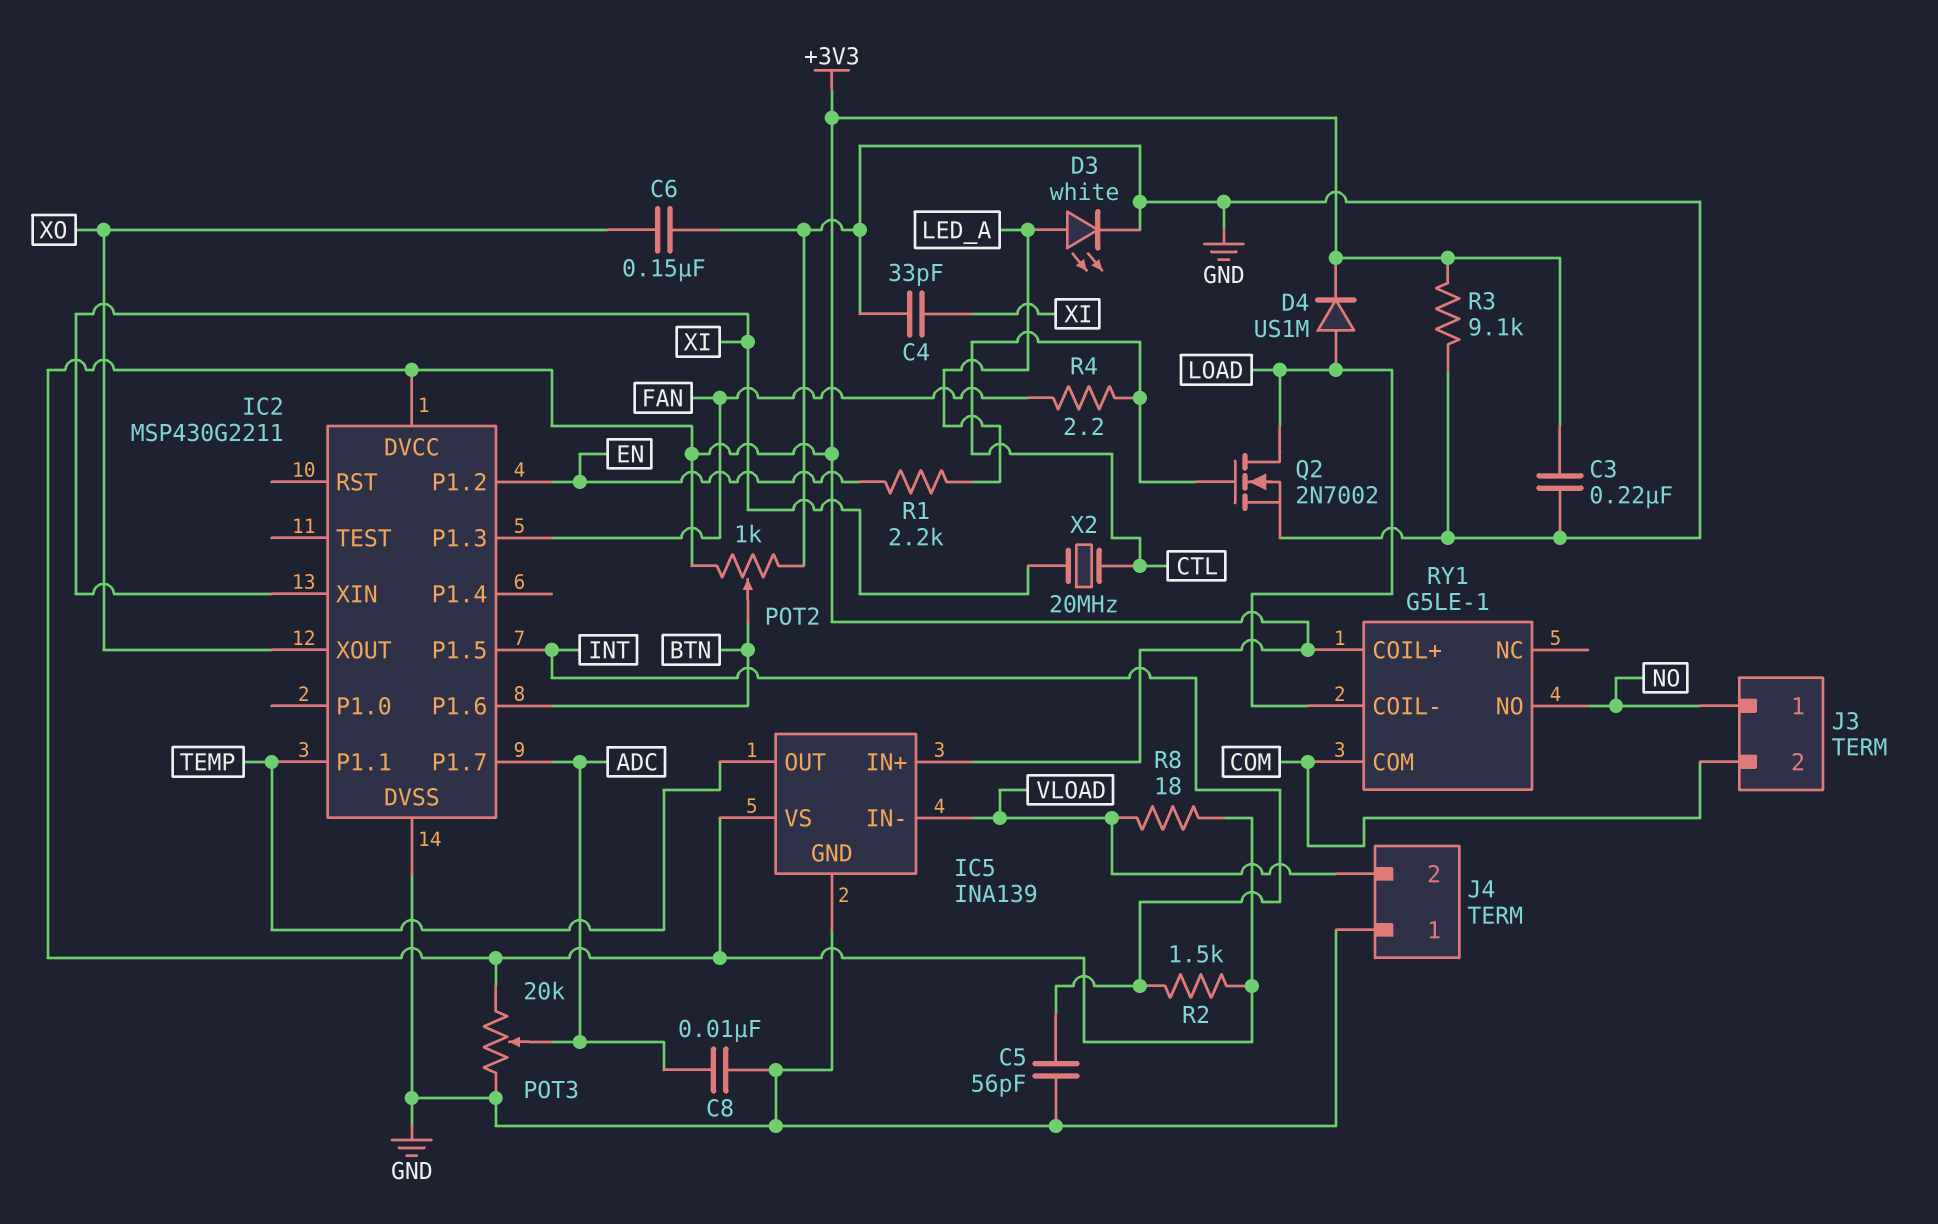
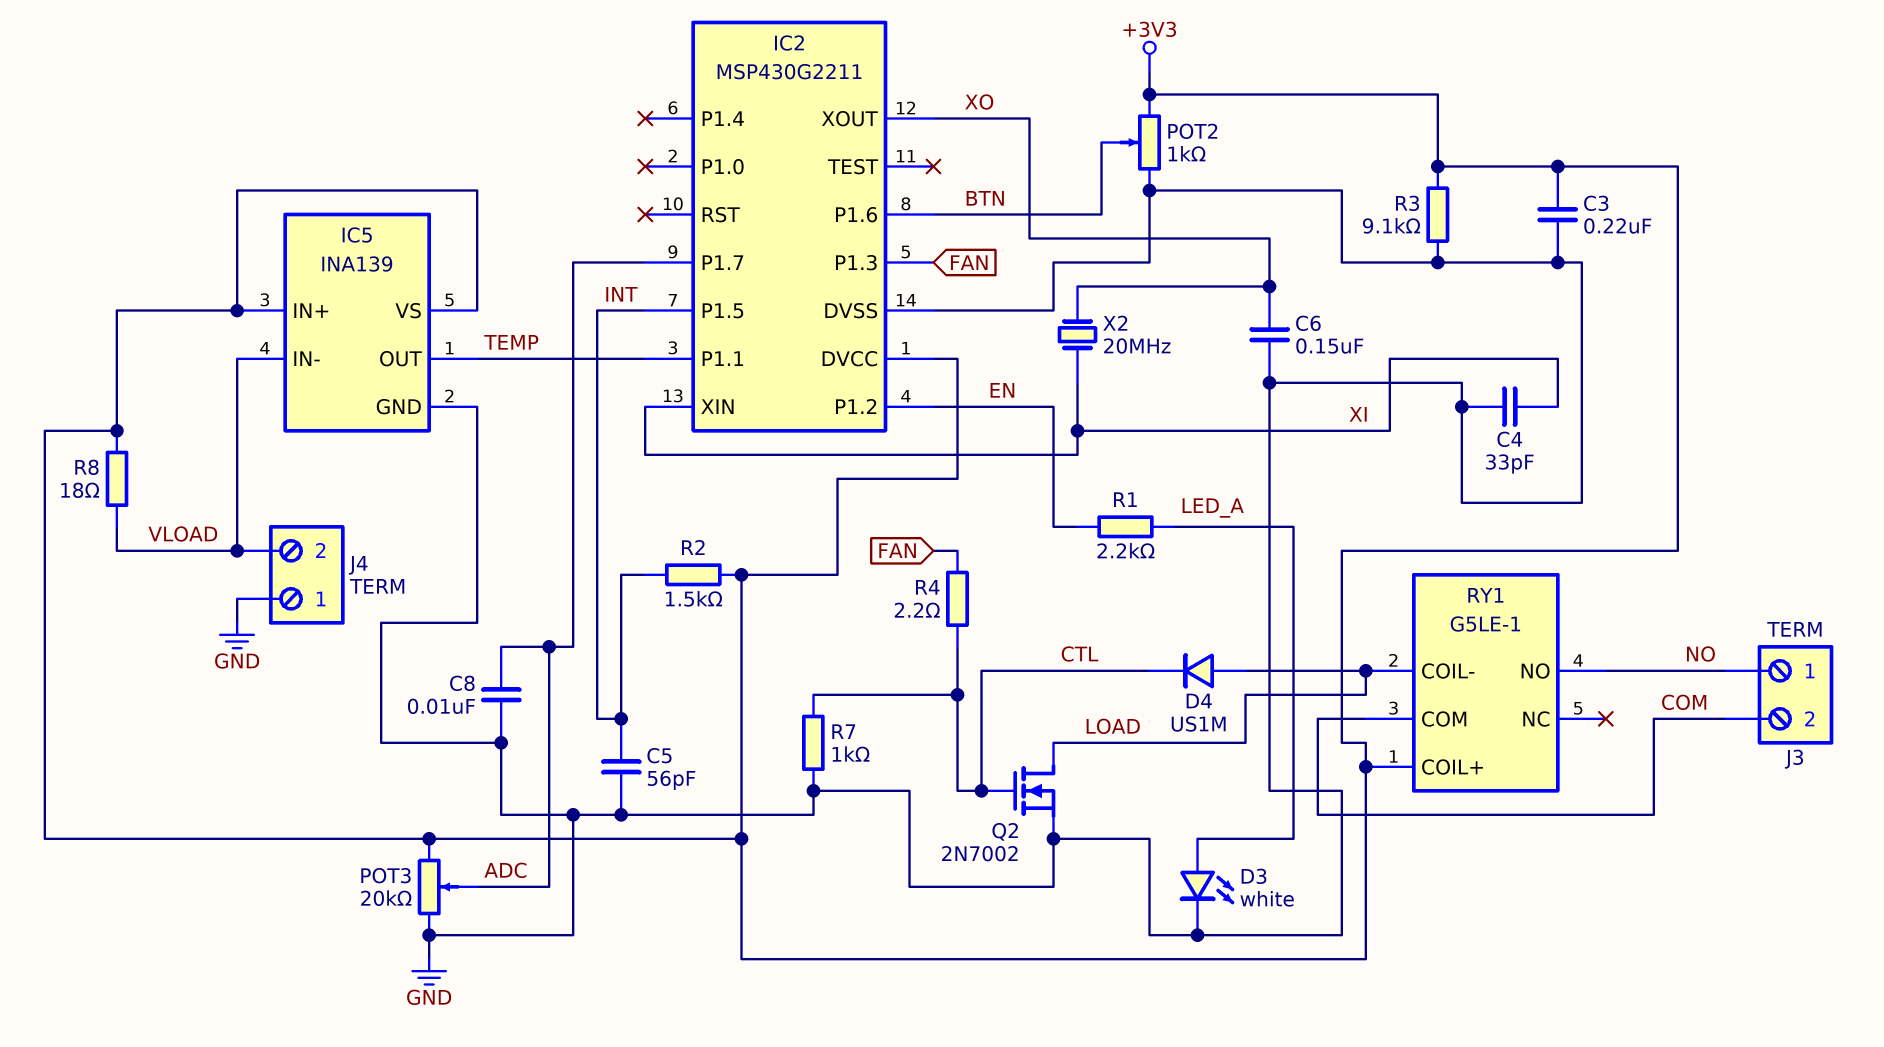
D4: diode US1M (A LOAD, K +3V3) -> diode US1M (A LOAD, K CTL)
R7: none -> 1k (CTL, GND)
X2: 20MHz (CTL, XI) -> 20MHz (XI, XO)

